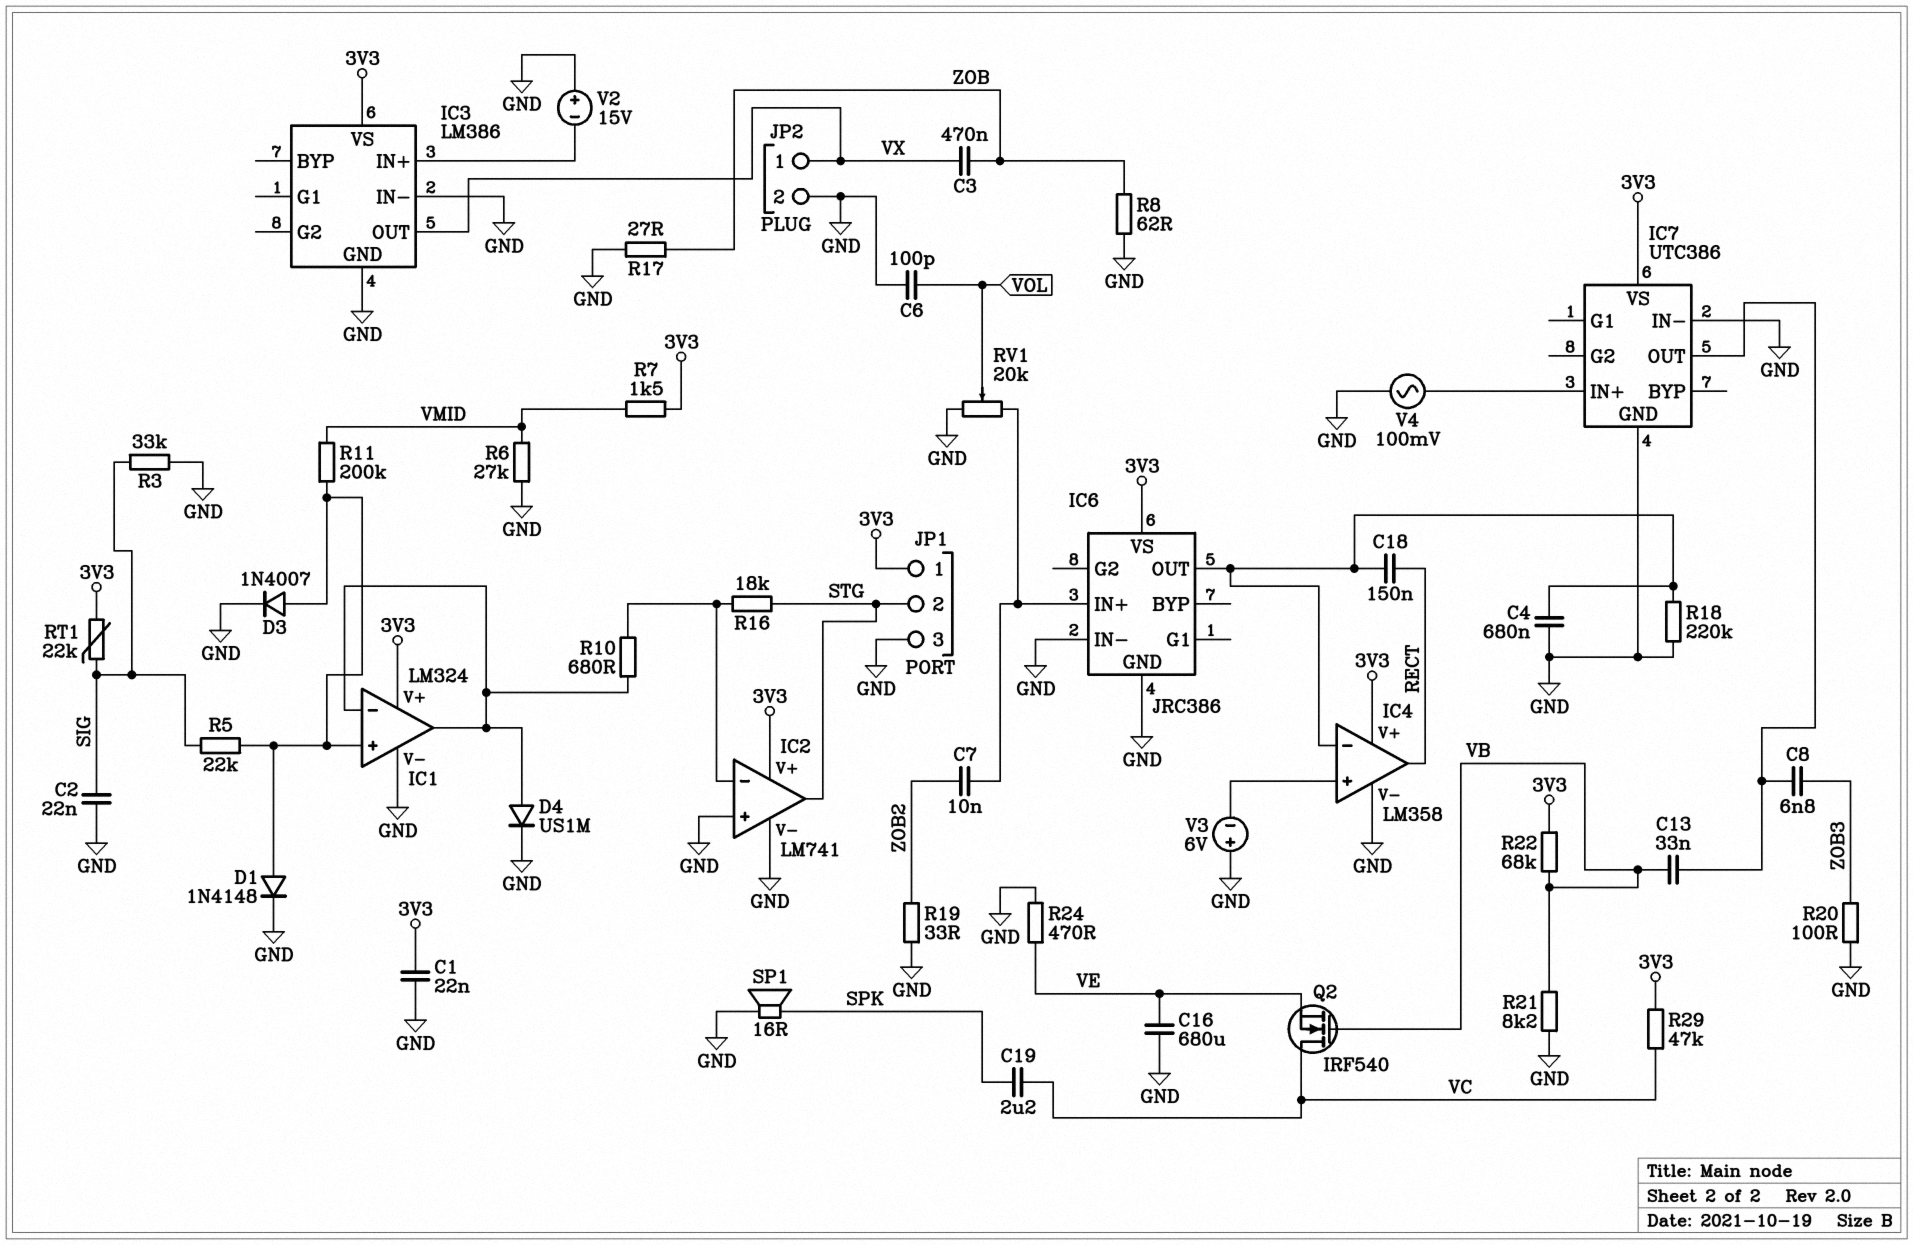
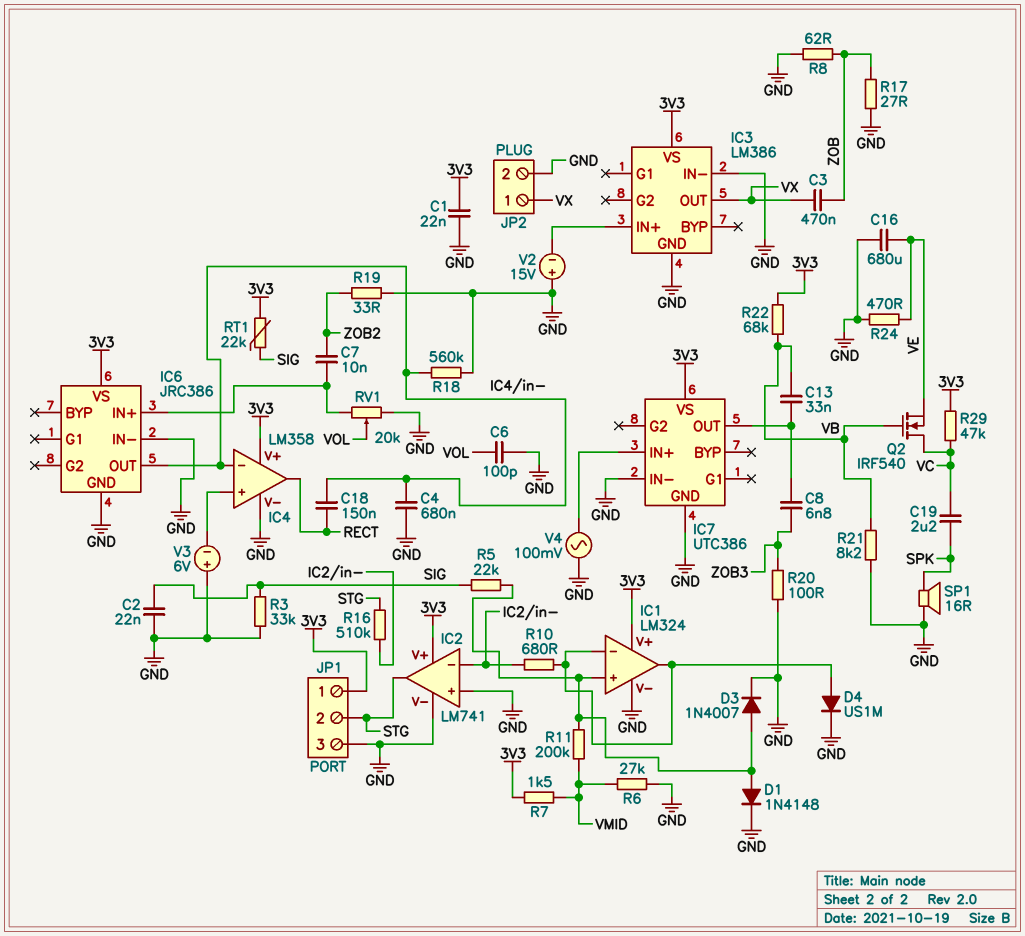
R16: 18k (IC2/in-, STG) -> 510k (IC2/in-, STG)
R18: 220k (GND, IC4/in-) -> 560k (GND, IC4/in-)

